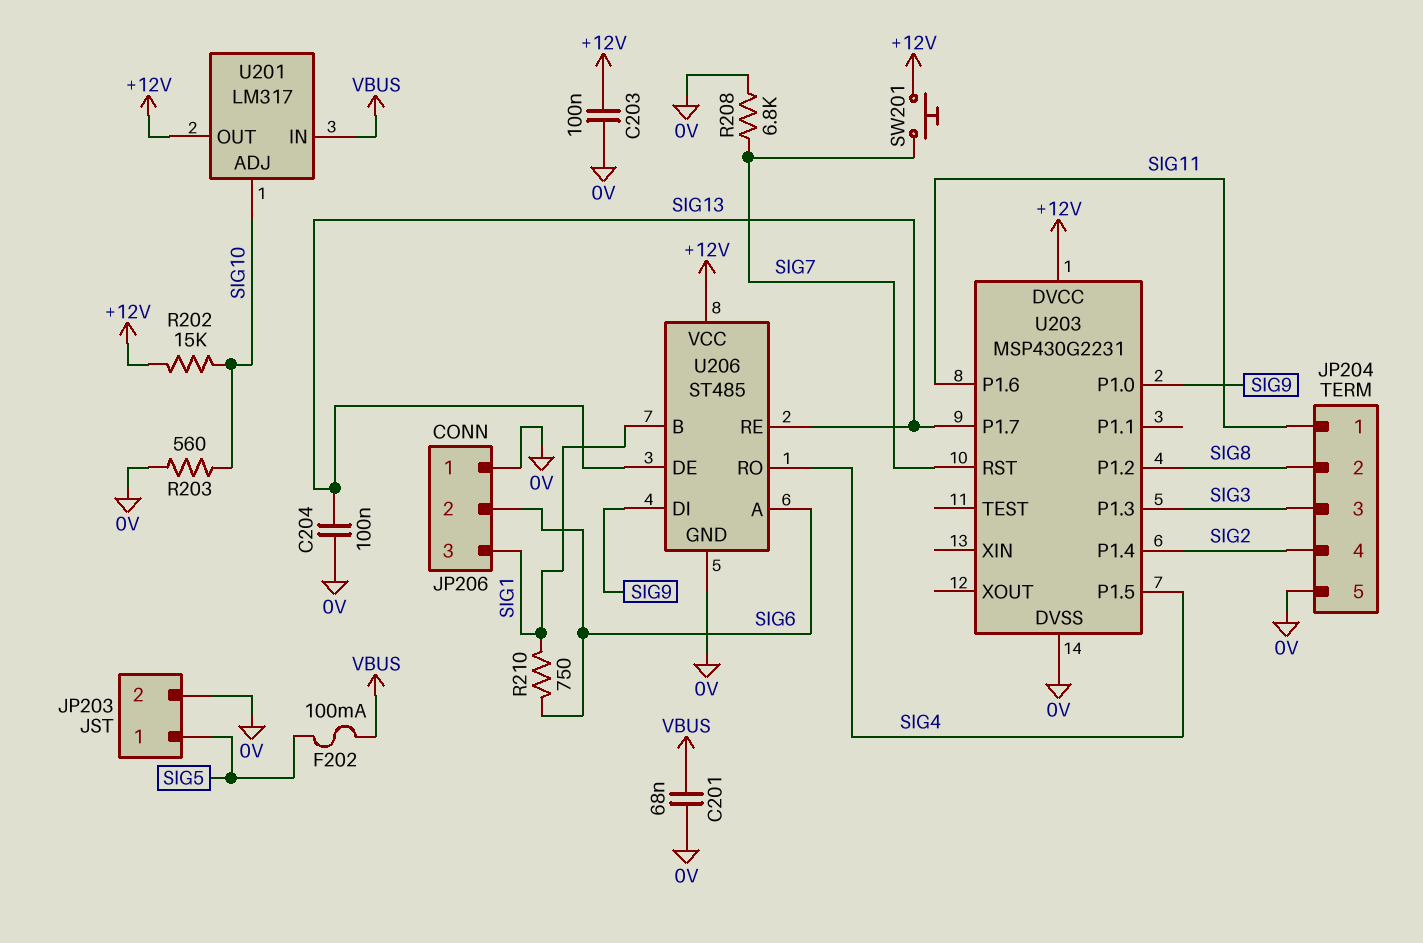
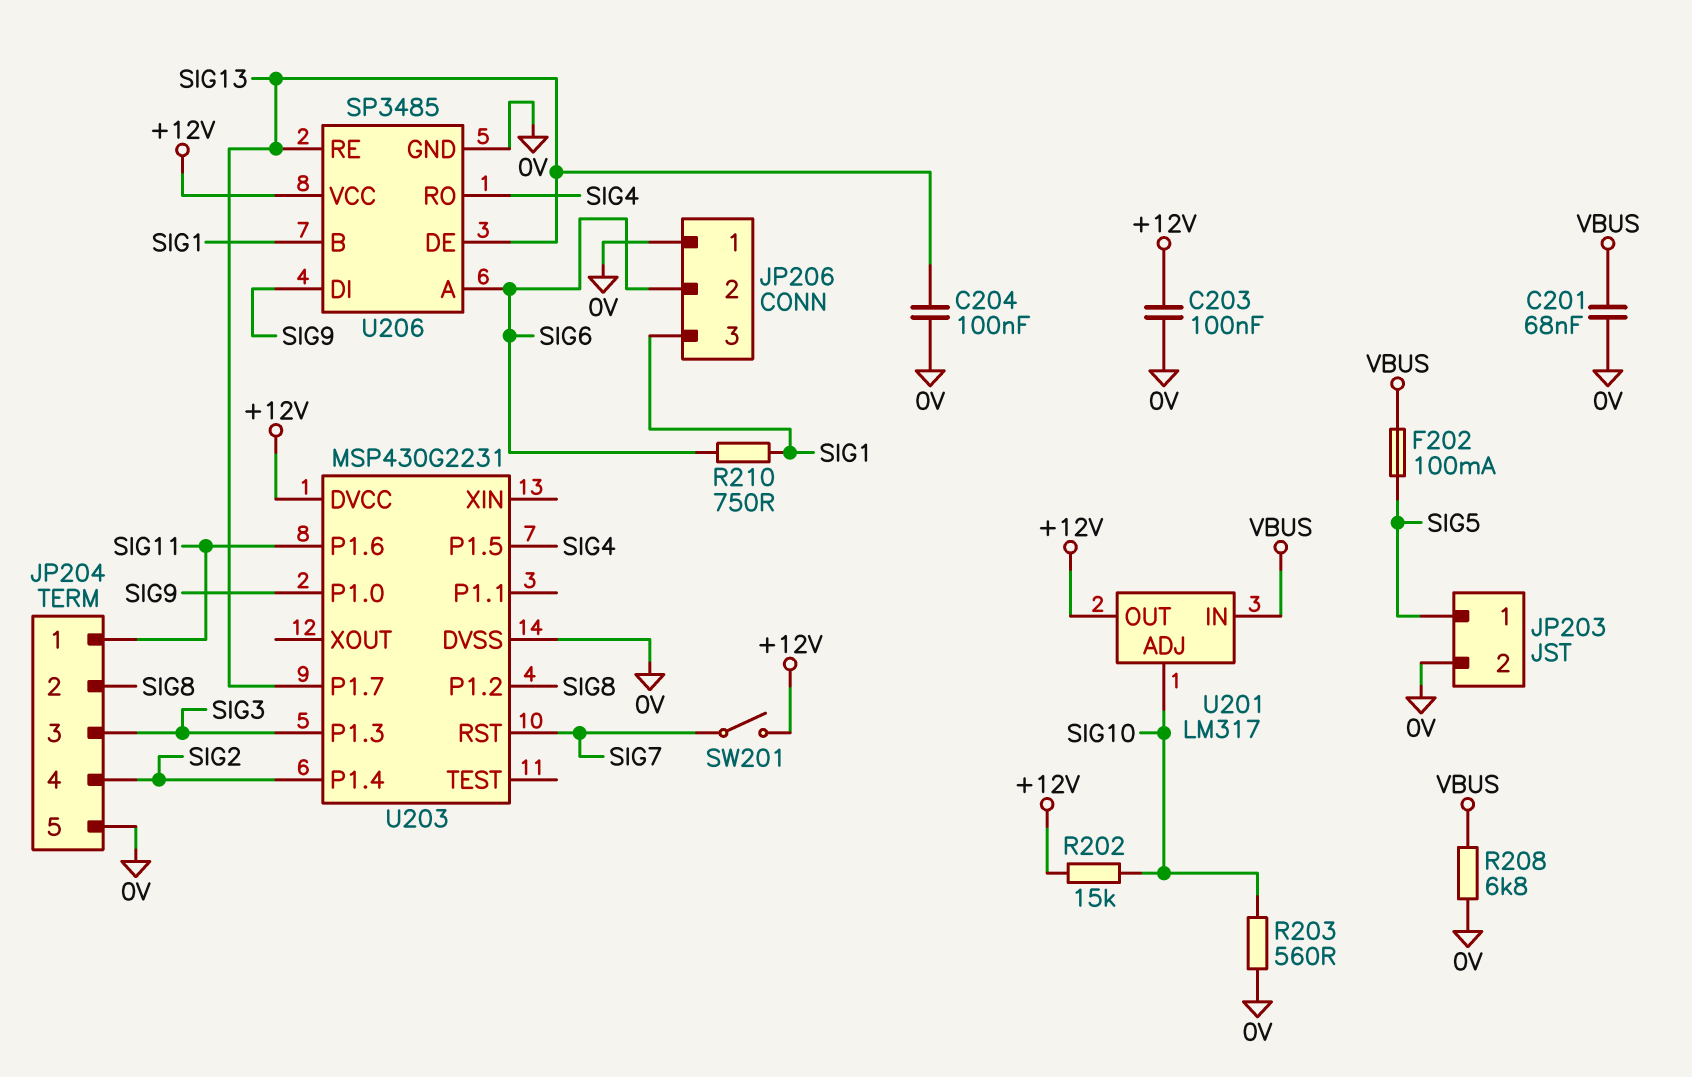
R208: 6.8k (0V, SIG7) -> 6.8k (0V, VBUS)
SW201: button (+12V, SIG7) -> switch (+12V, SIG7)
U206: ST485 -> SP3485

